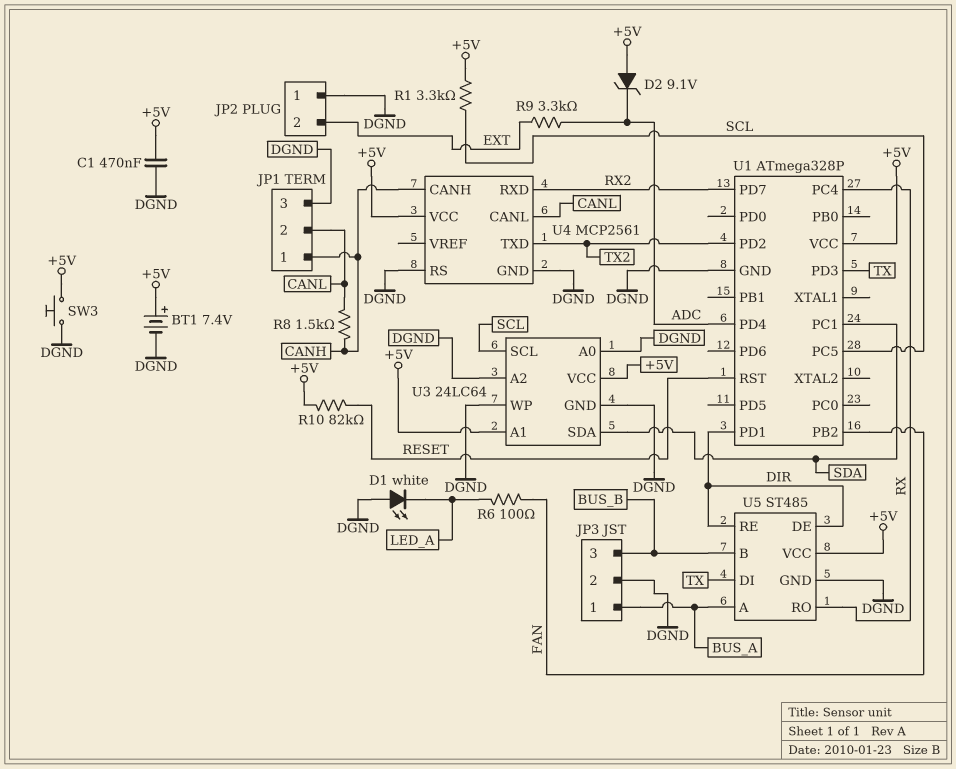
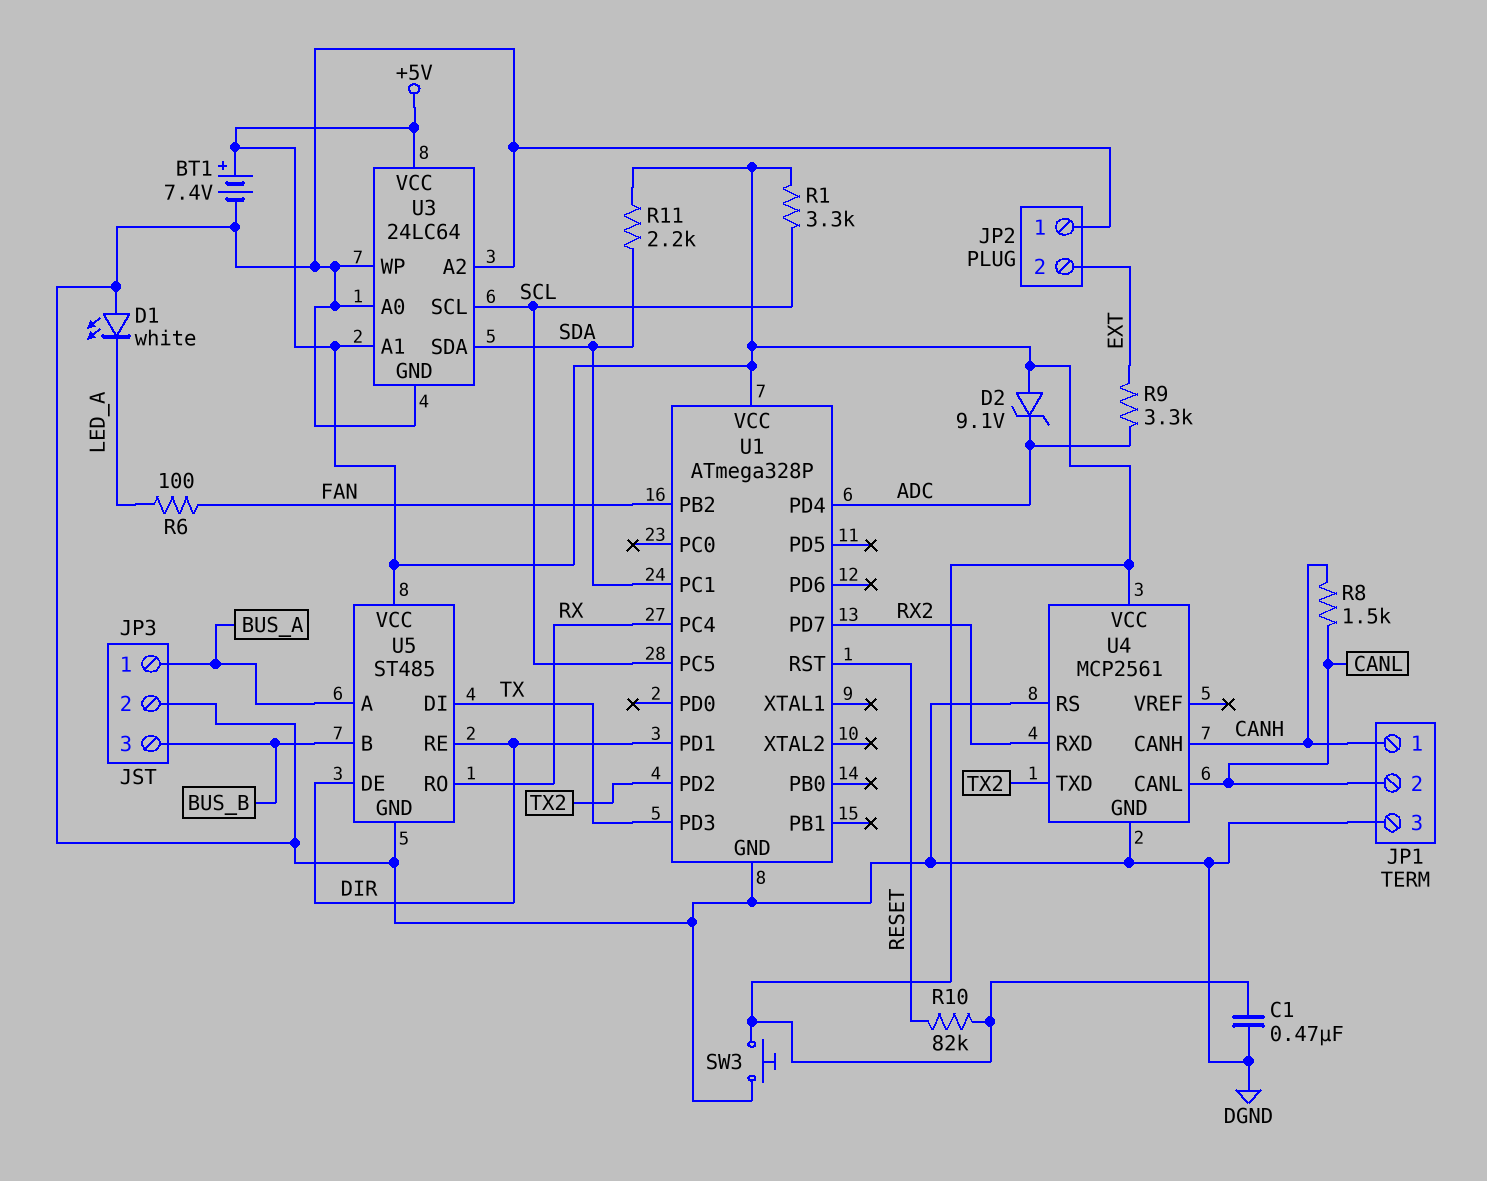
R11: none -> 2.2k (+5V, SDA)

